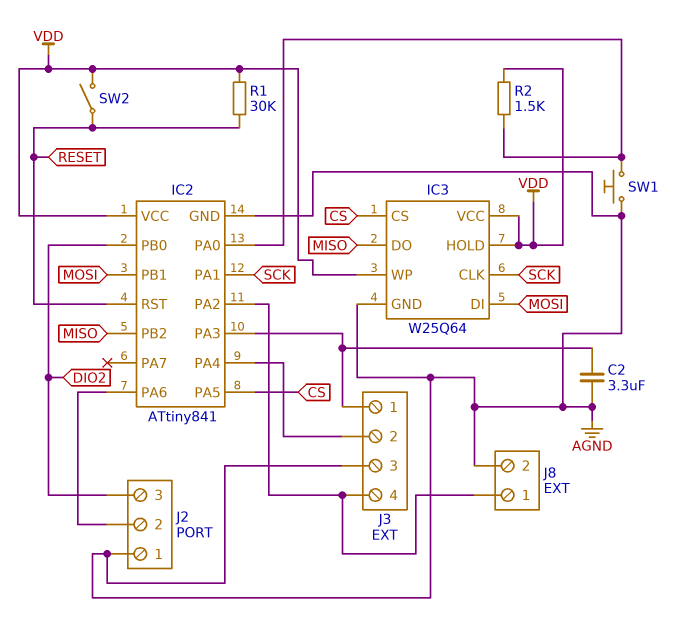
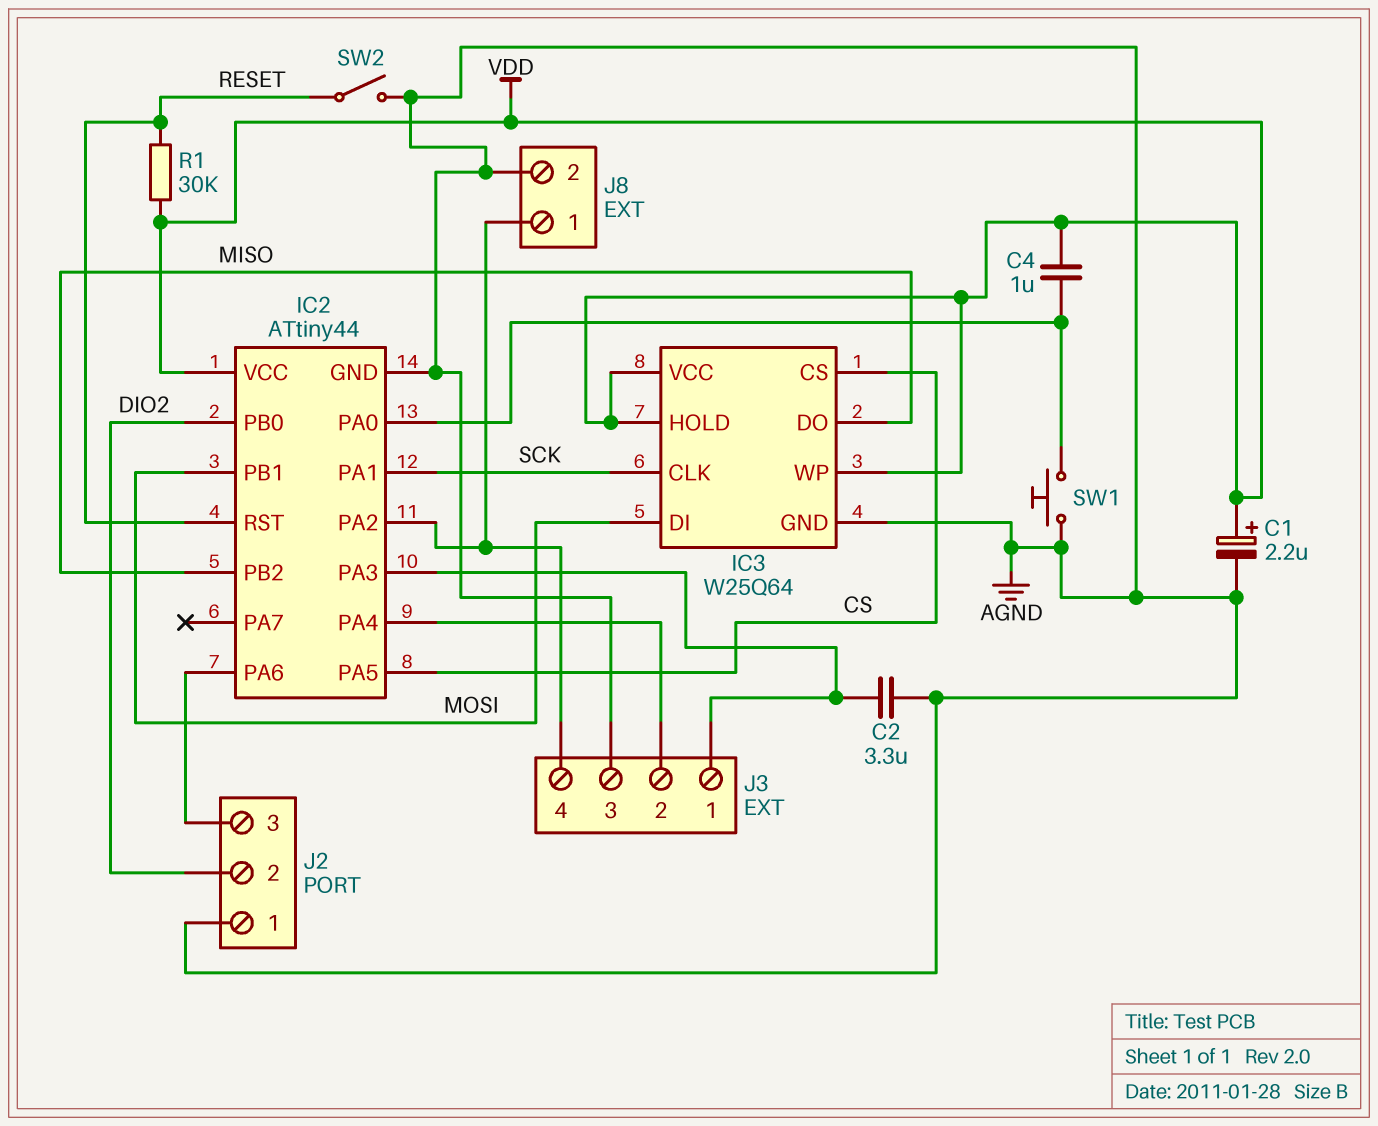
C1: none -> 2.2uF (plus VDD, minus AGND)
C4: none -> 1uF (IC2/PA0, VDD)
IC2: ATtiny841 -> ATtiny44
J2 pin 2: IC2/PA6 -> DIO2
J2 pin 3: DIO2 -> IC2/PA6
R2: 1.5k (IC2/PA0, VDD) -> none
SW2: switch (RESET, VDD) -> switch (AGND, RESET)

